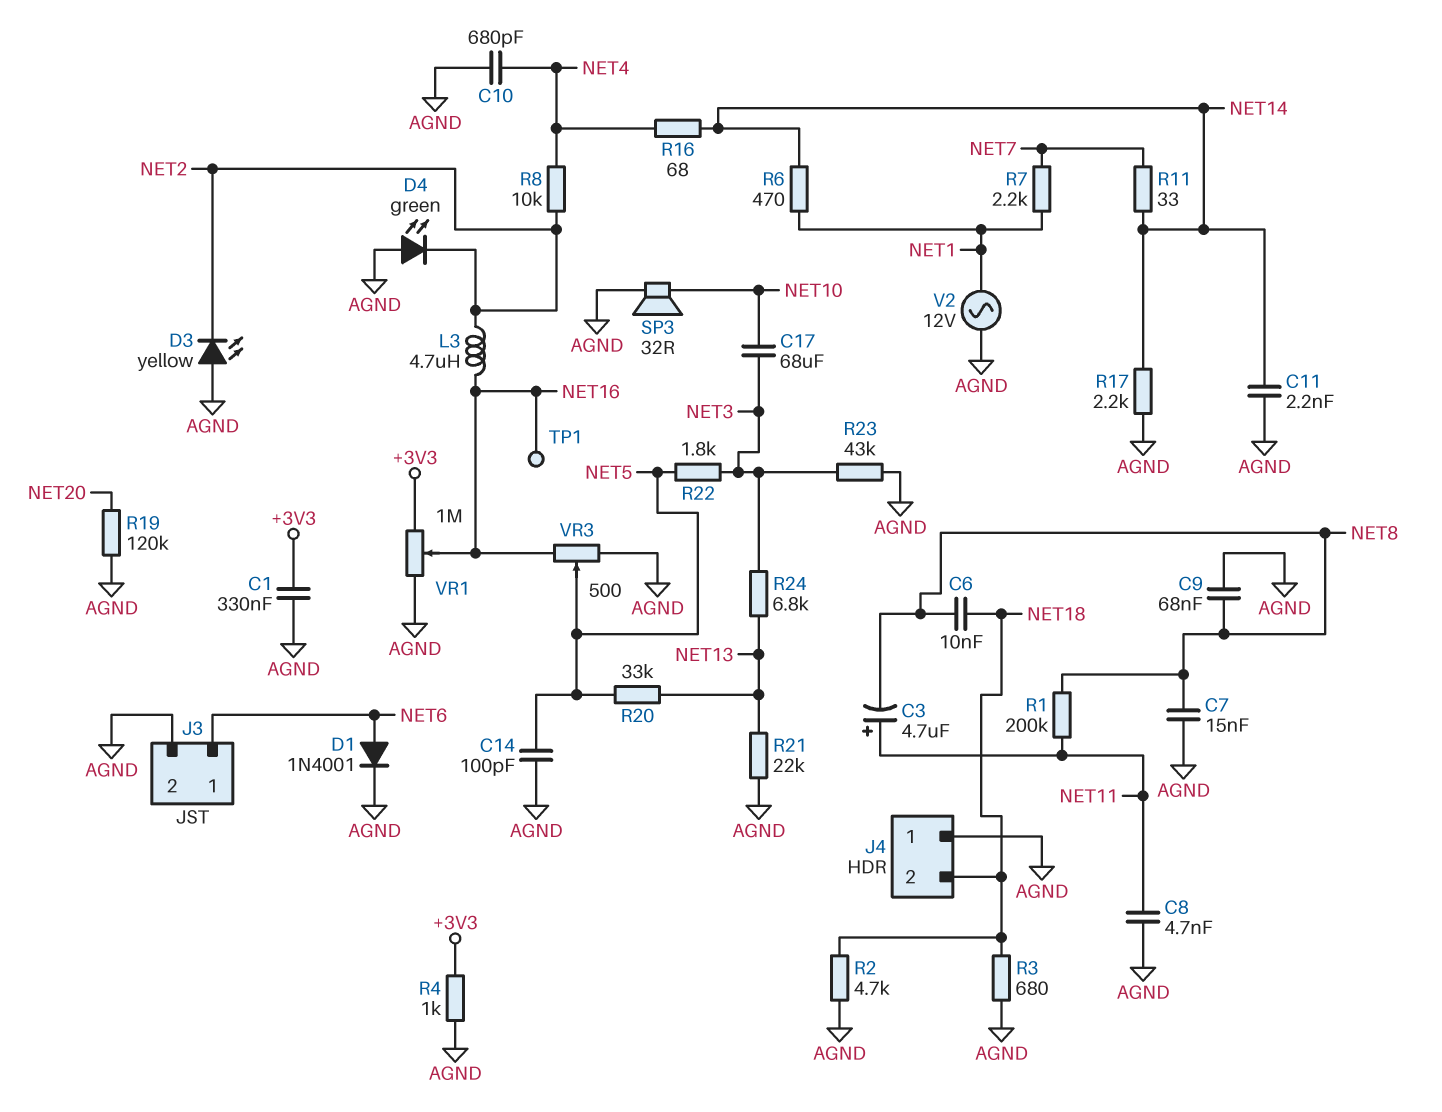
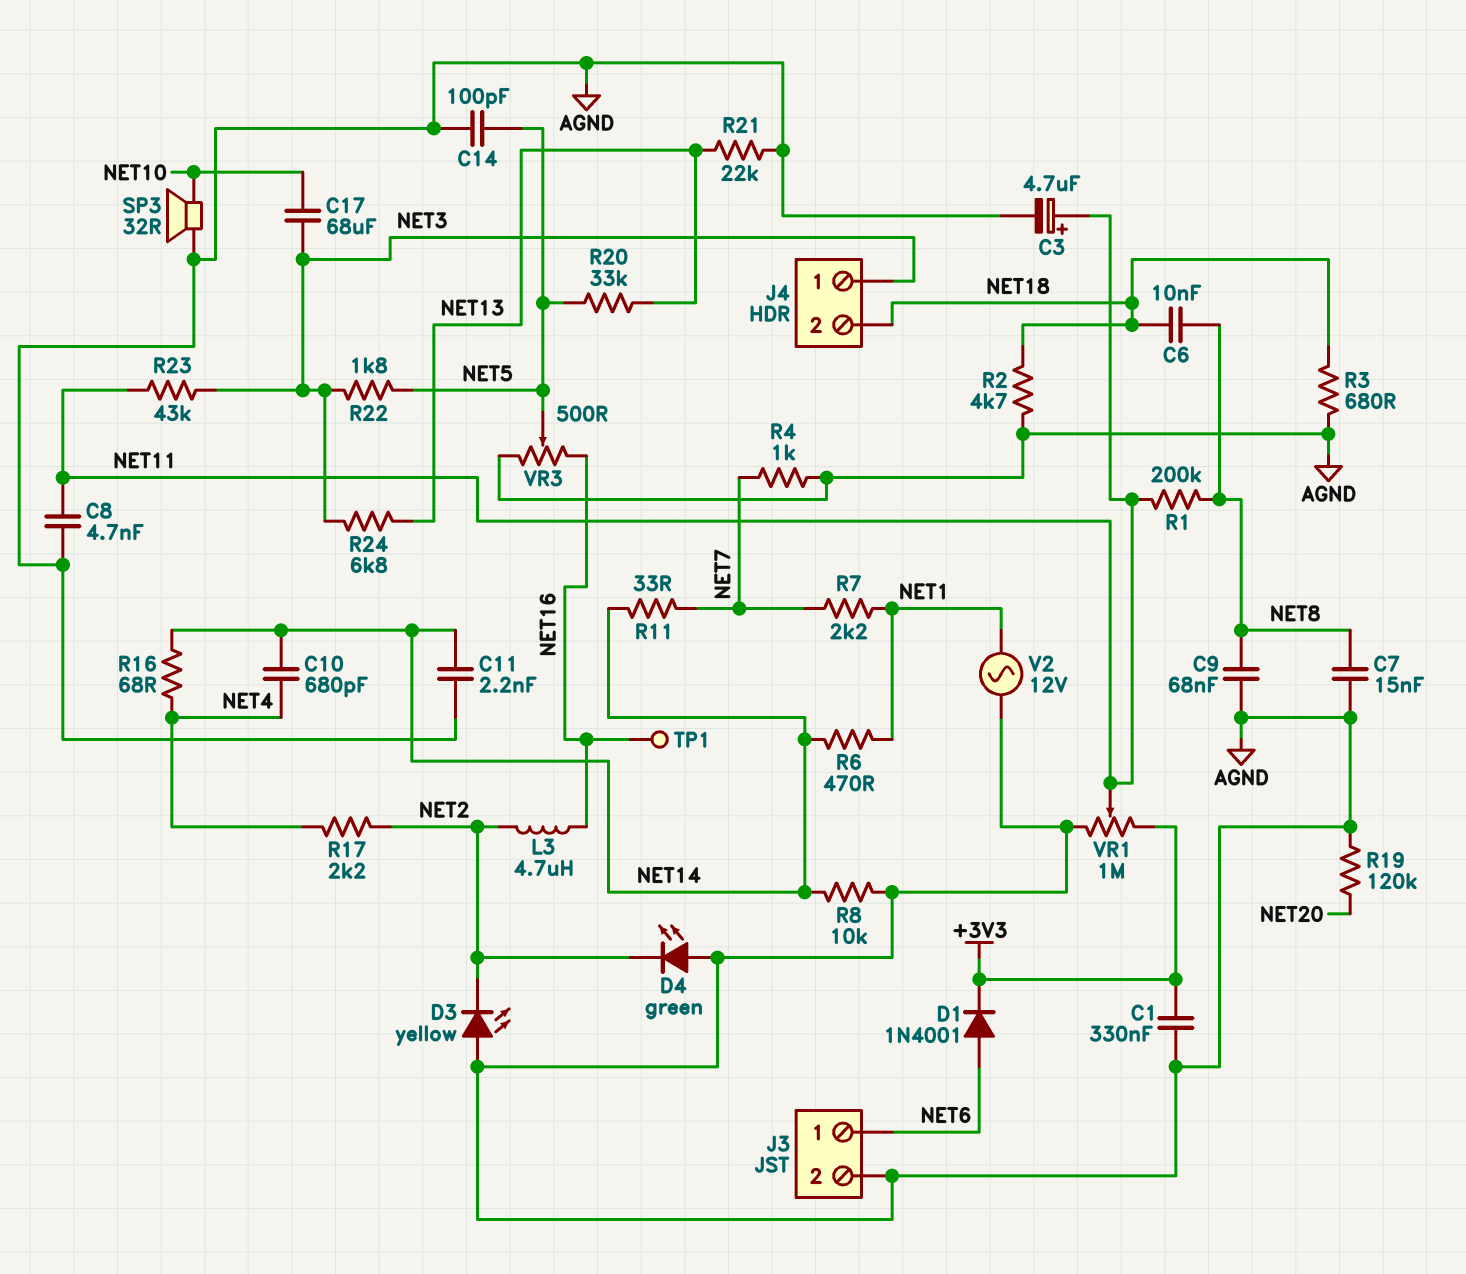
C3: 4.7uF (plus NET11, minus NET8) -> 4.7uF (plus NET11, minus AGND)
C10: 680pF (AGND, NET4) -> 680pF (NET4, NET14)
D1: diode 1N4001 (A NET6, K AGND) -> diode 1N4001 (A NET6, K +3V3)
J4 pin 1: AGND -> NET3
R4: 1k (+3V3, AGND) -> 1k (AGND, NET7)
R8: 10k (NET2, NET4) -> 10k (AGND, NET14)
R17: 2.2k (AGND, NET14) -> 2.2k (NET2, NET4)
R23: 43k (AGND, NET3) -> 43k (NET3, NET11)
VR1: 1M (+3V3, AGND, wiper NET16) -> 1M (+3V3, AGND, wiper NET11)

